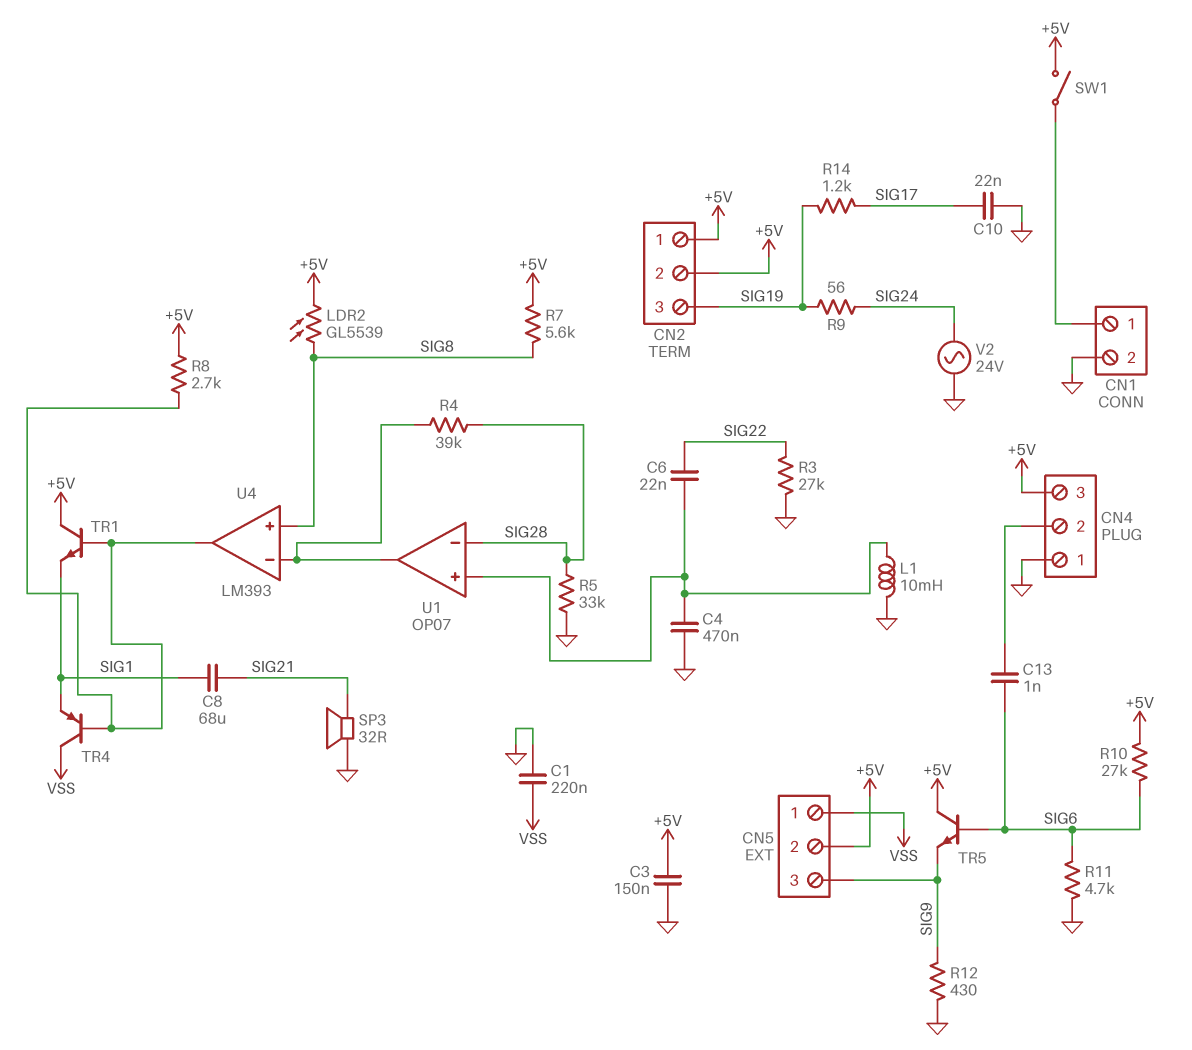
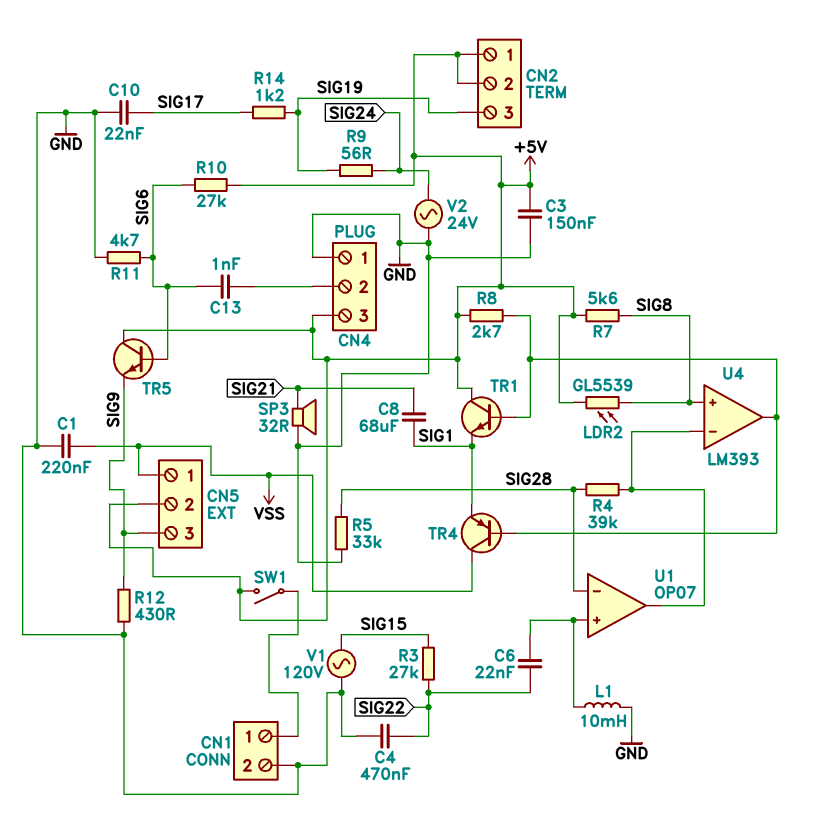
C4: 470nF (GND, U1/in+) -> 470nF (GND, SIG22)
R3: 27k (GND, SIG22) -> 27k (SIG15, SIG22)
V1: none -> AC 120V (GND, SIG15)

